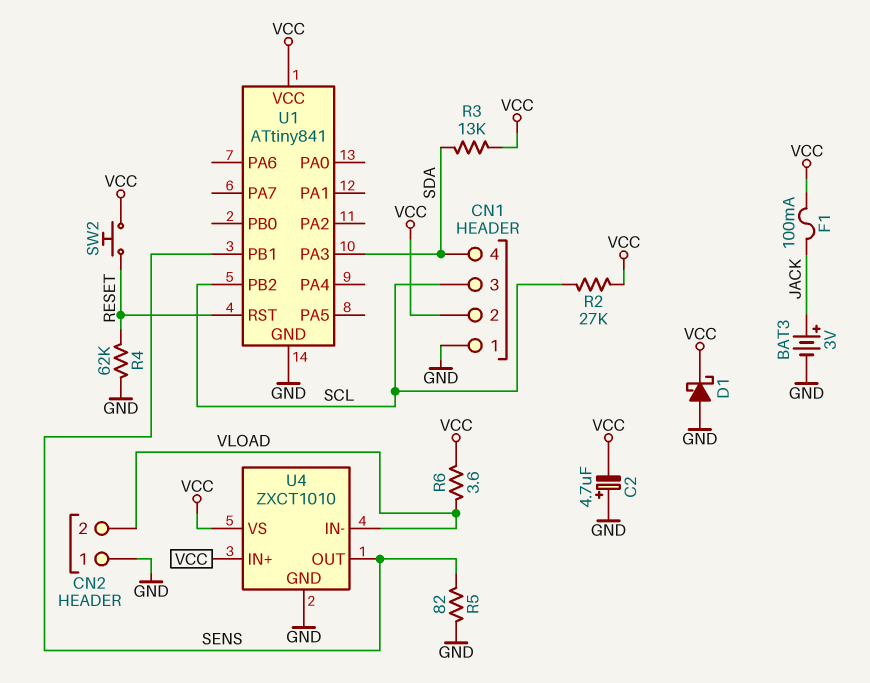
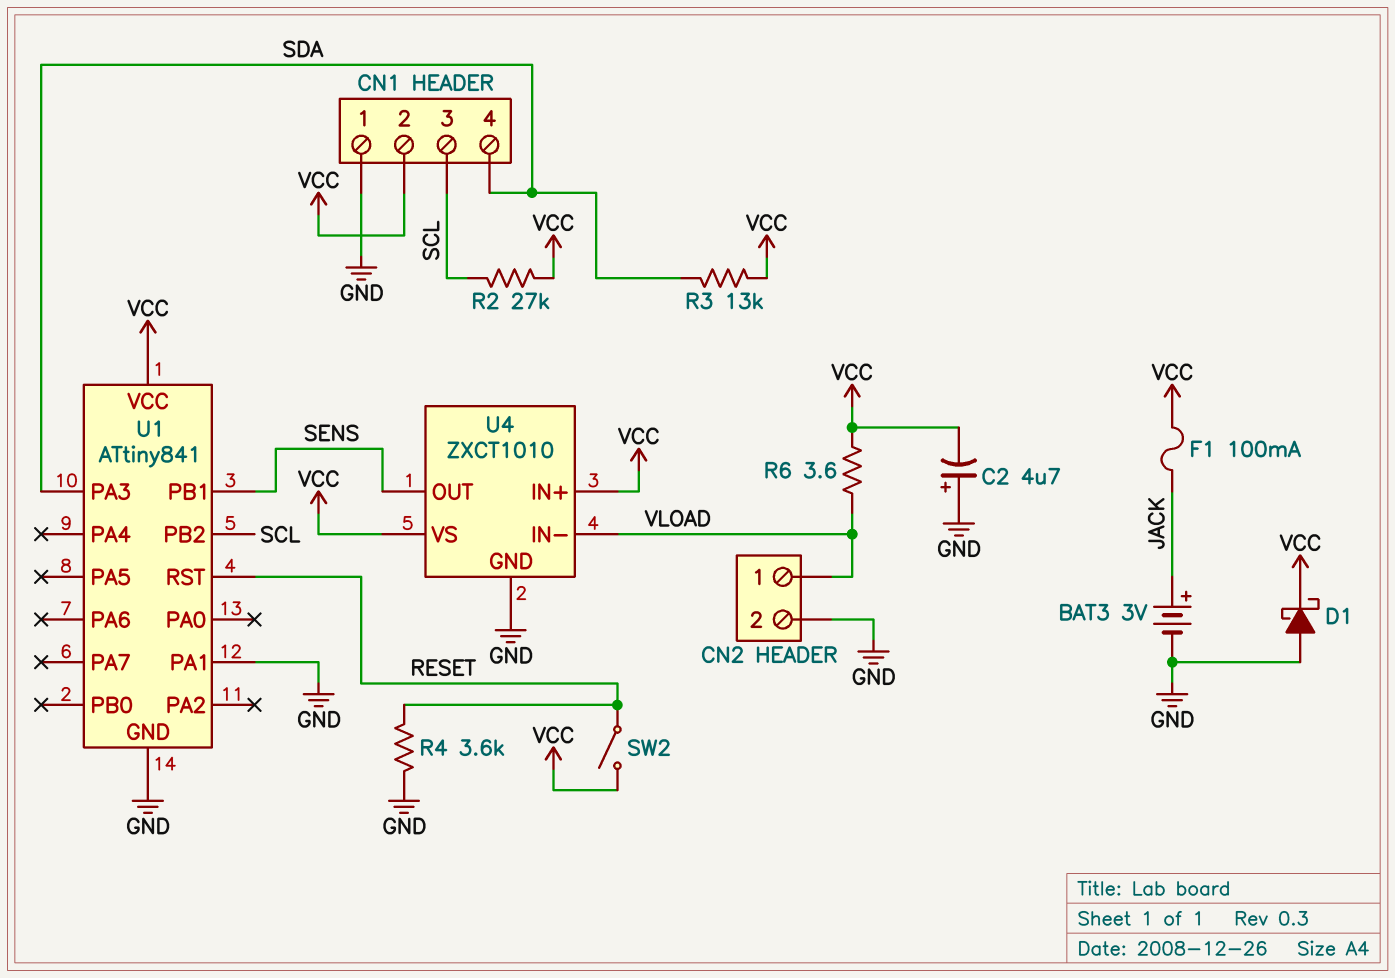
CN2 pin 1: GND -> VLOAD
CN2 pin 2: VLOAD -> GND
R4: 62k (GND, RESET) -> 3.6k (GND, RESET)
R5: 82 (GND, SENS) -> none
SW2: button (RESET, VCC) -> switch (RESET, VCC)
U1 pin PA1: none -> GND

